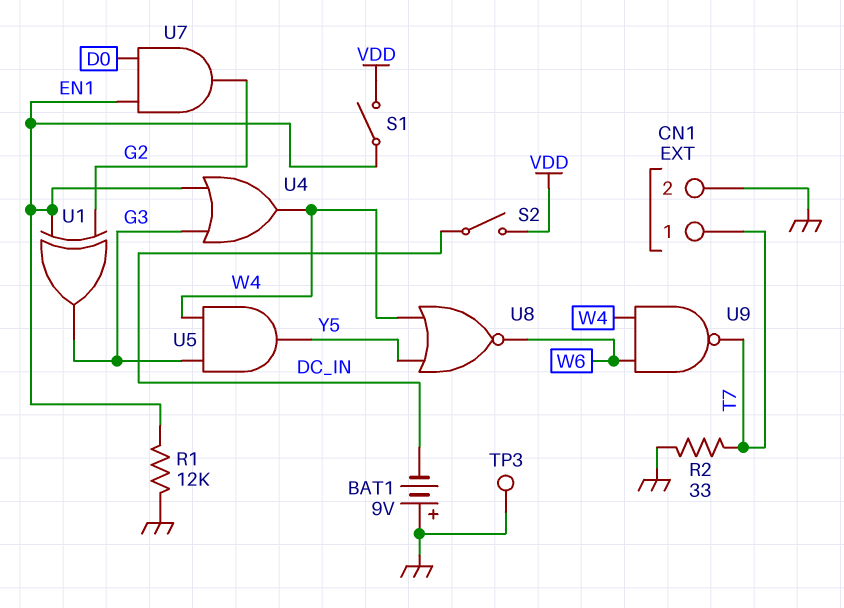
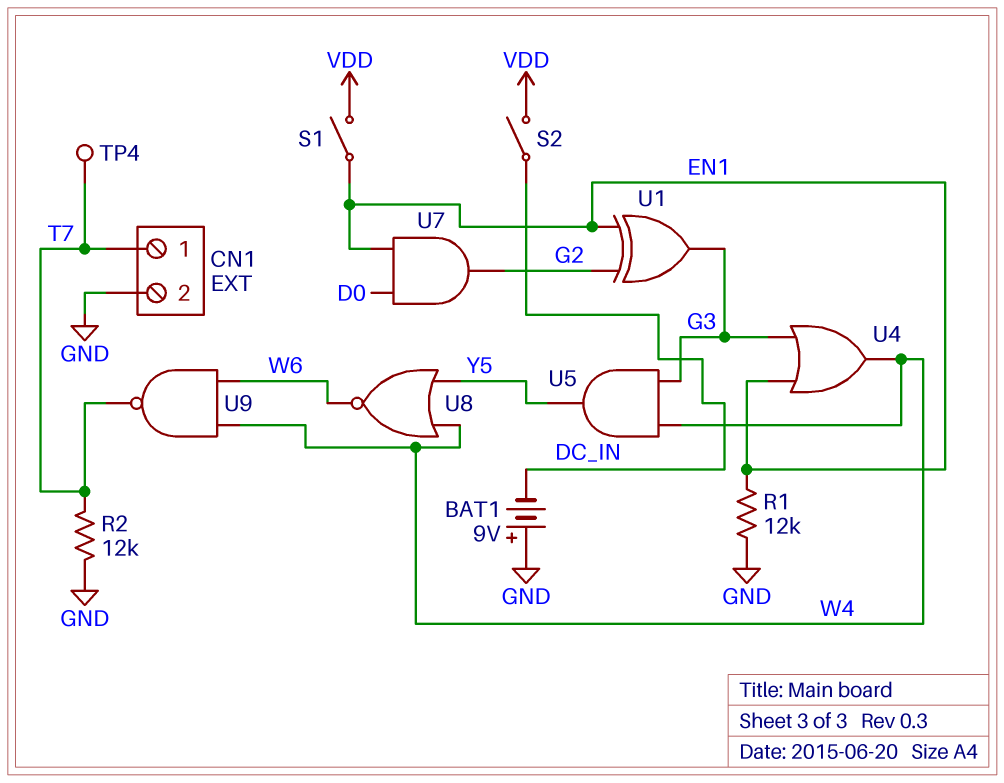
R2: 33 (GND, T7) -> 12k (GND, T7)
TP3: test point (GND) -> none
TP4: none -> test point (T7)

